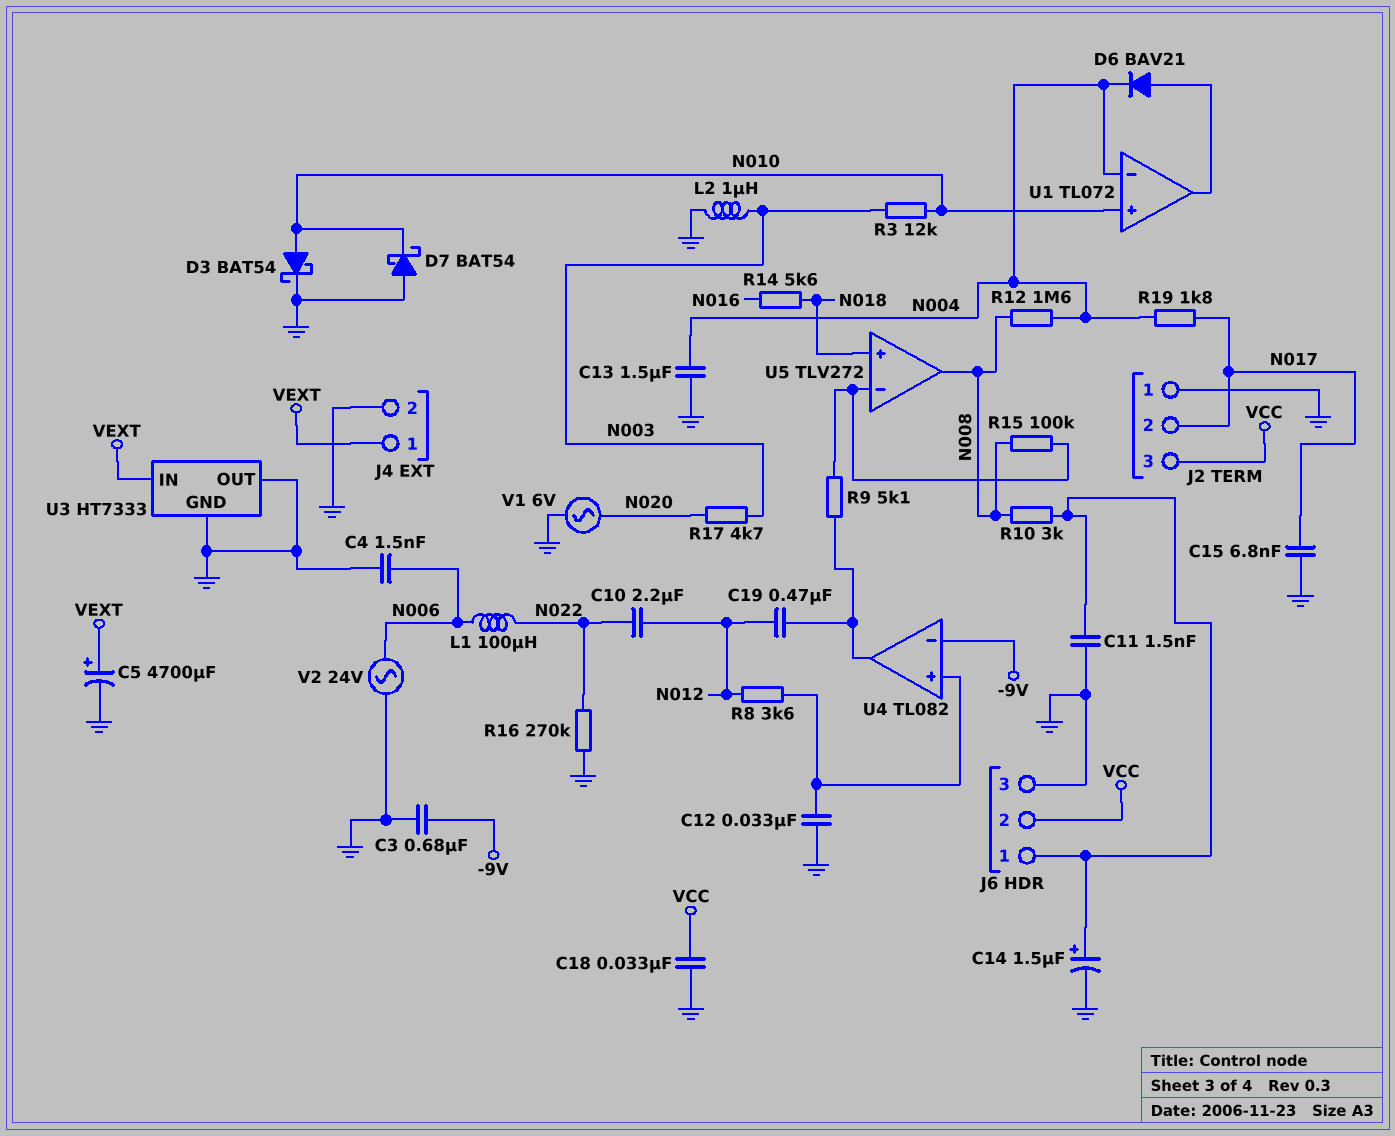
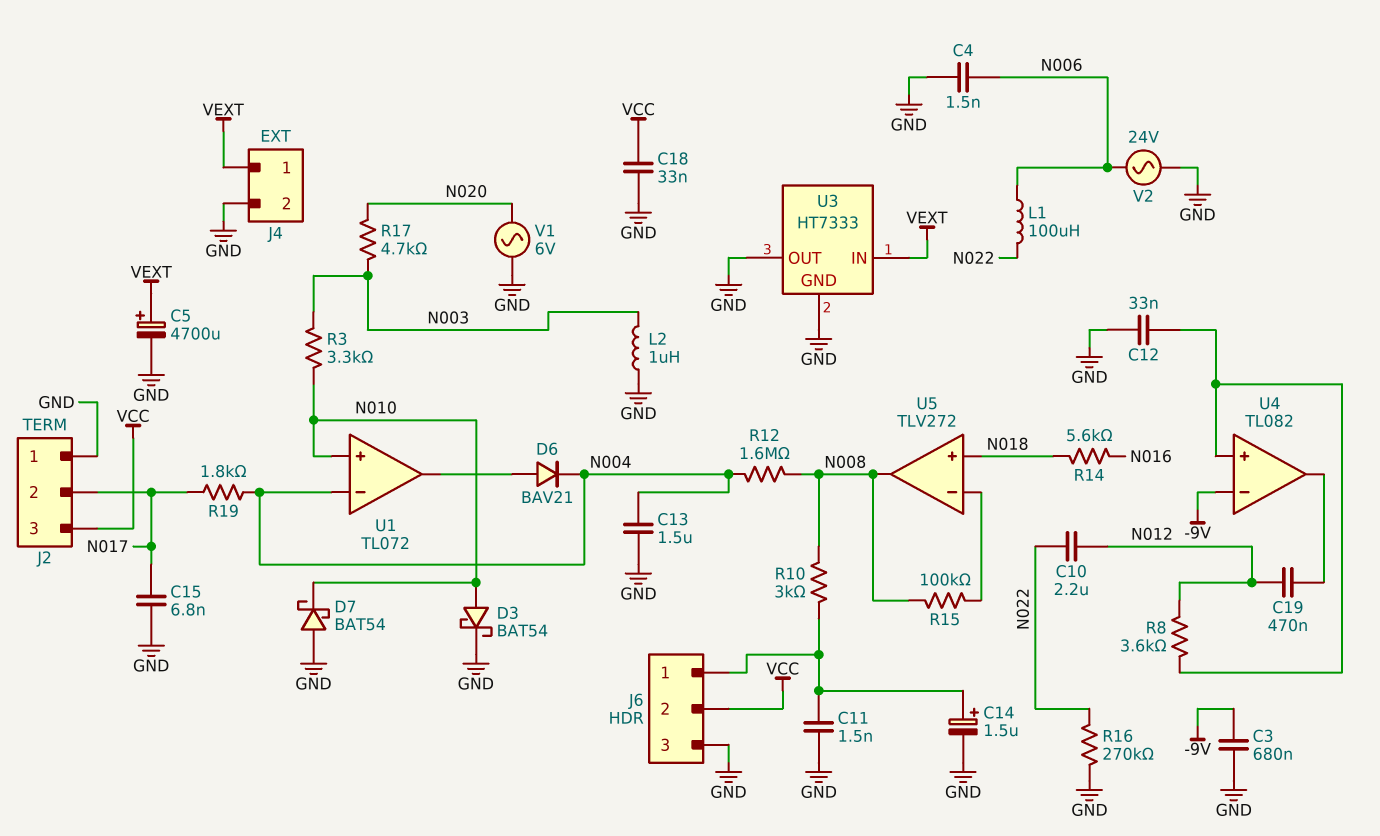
R3: 12k (N003, N010) -> 3.3k (N003, N010)
R9: 5.1k (U4/out, U5/in-) -> none

